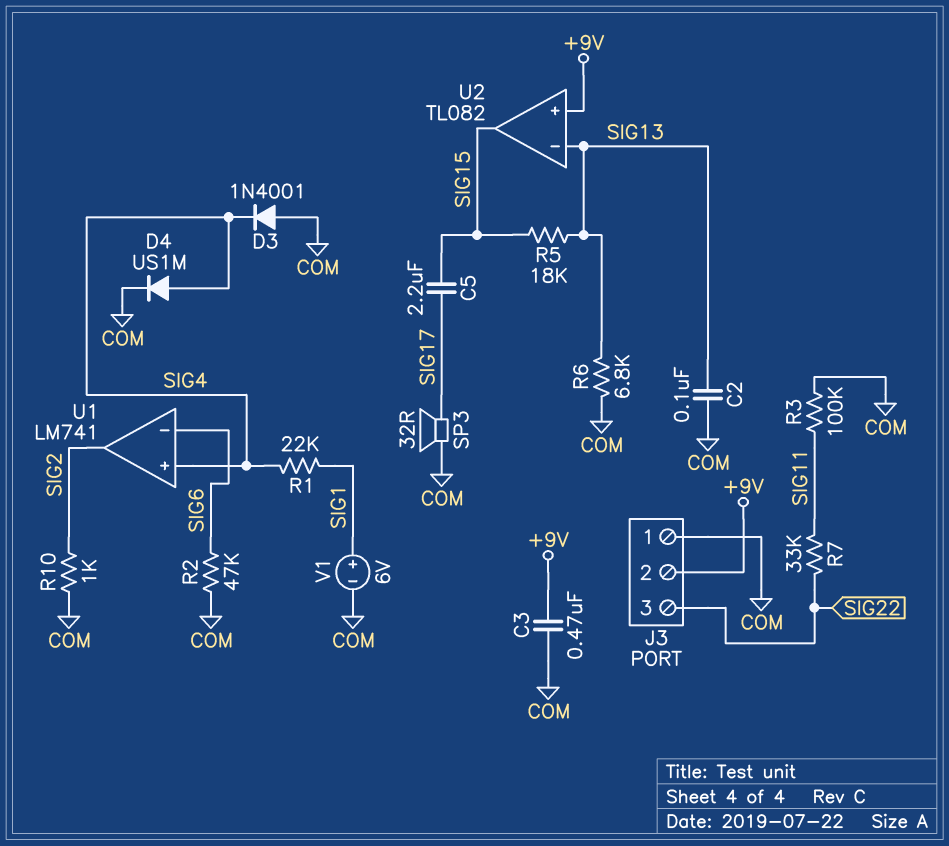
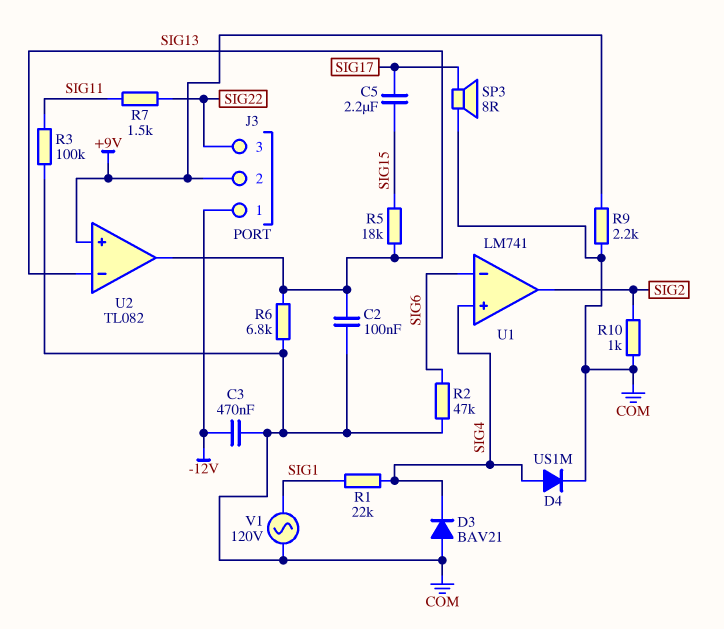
C3: 470nF (+9V, COM) -> 470nF (-12V, COM)
D3: diode 1N4001 (A COM, K SIG4) -> diode BAV21 (A COM, K SIG4)
J3 pin 1: COM -> -12V
R7: 33k (SIG11, SIG22) -> 1.5k (SIG11, SIG22)
R9: none -> 2.2k (+9V, COM)
SP3: speaker 32R (COM, SIG17) -> speaker 8R (COM, SIG17)
U2 pin out: SIG15 -> SIG13
V1: 6V (plus SIG1, minus COM) -> AC 120V (COM, SIG1)

